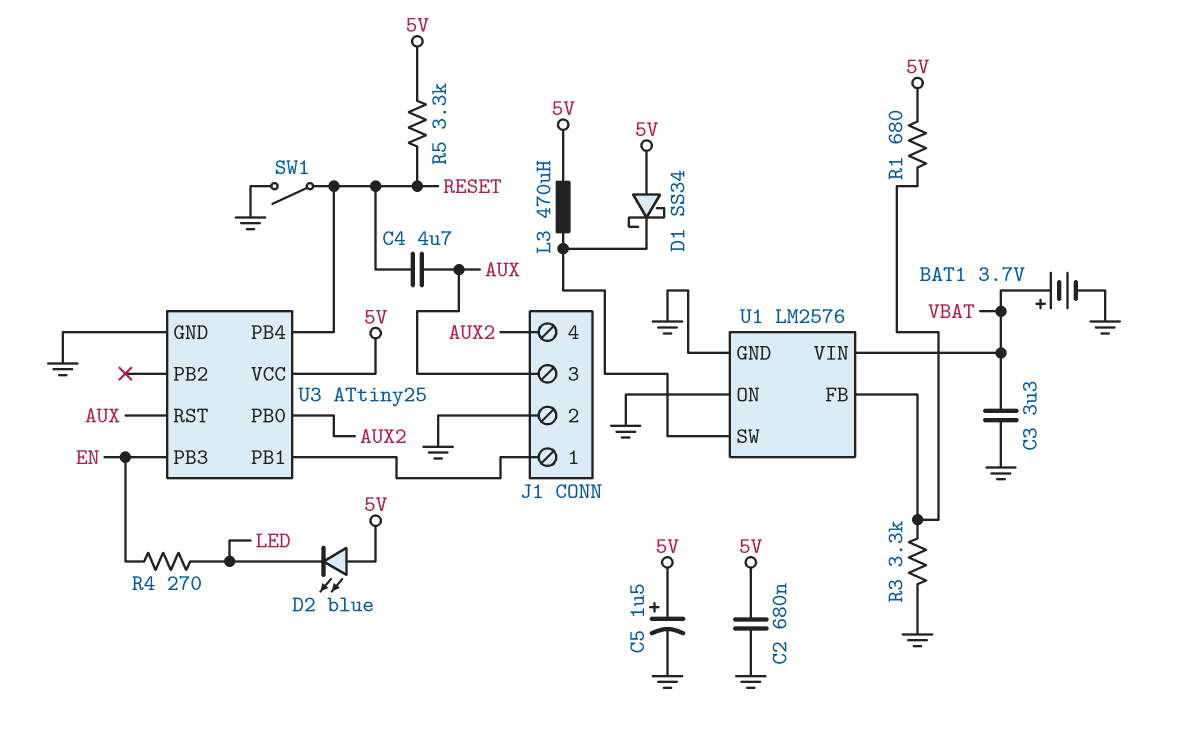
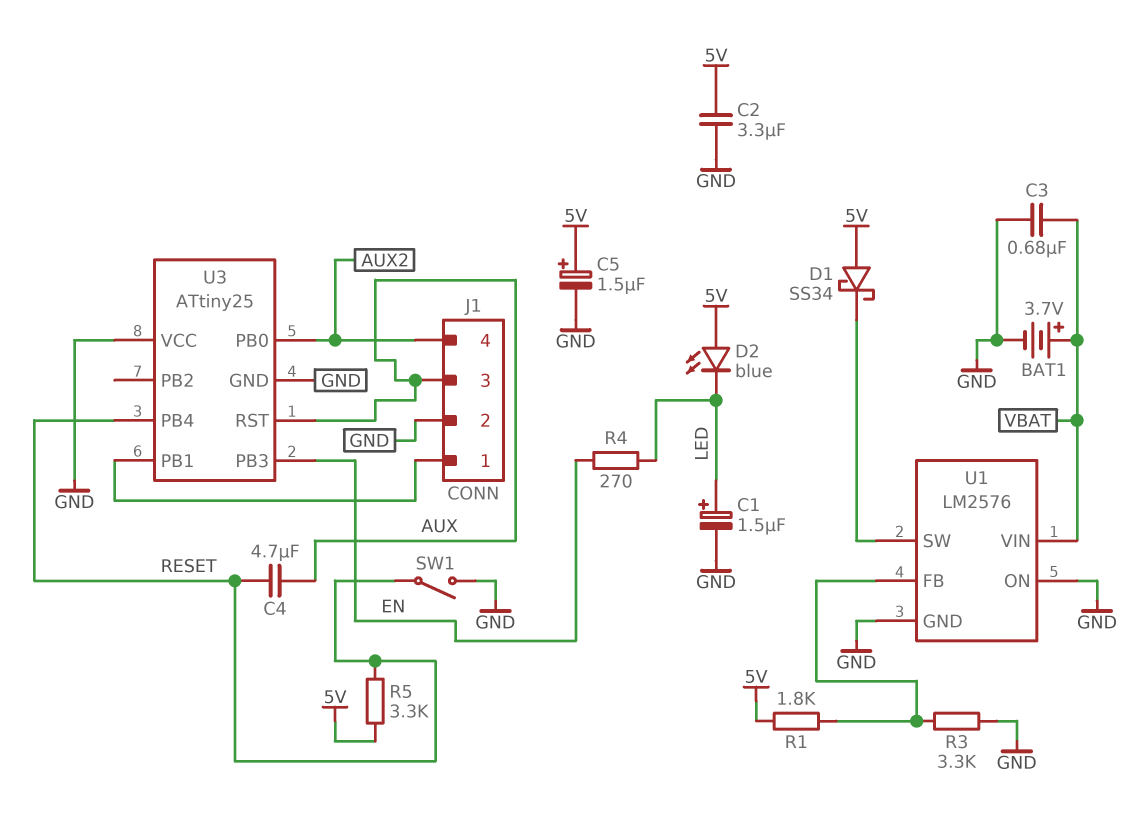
C1: none -> 1.5uF (plus LED, minus GND)
C2: 680nF (5V, GND) -> 3.3uF (5V, GND)
C3: 3.3uF (GND, VBAT) -> 680nF (GND, VBAT)
L3: 470uH (5V, U1/SW) -> none
R1: 680 (5V, U1/FB) -> 1.8k (5V, U1/FB)
U3 pin VCC: 5V -> GND

